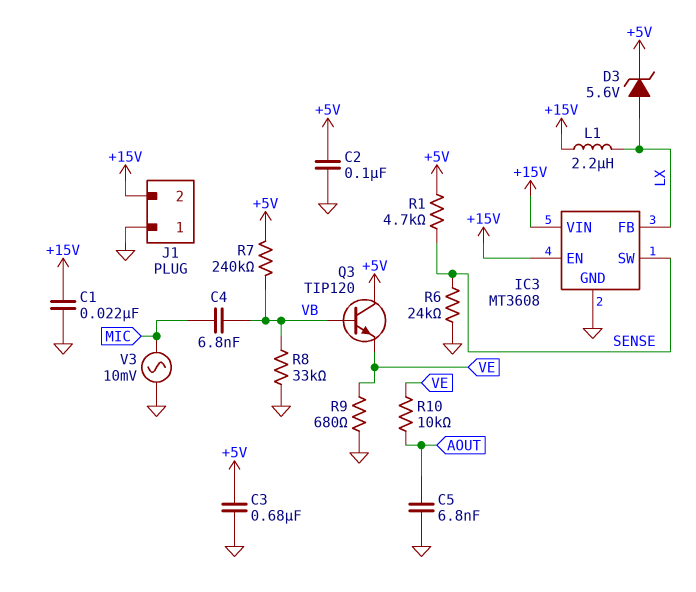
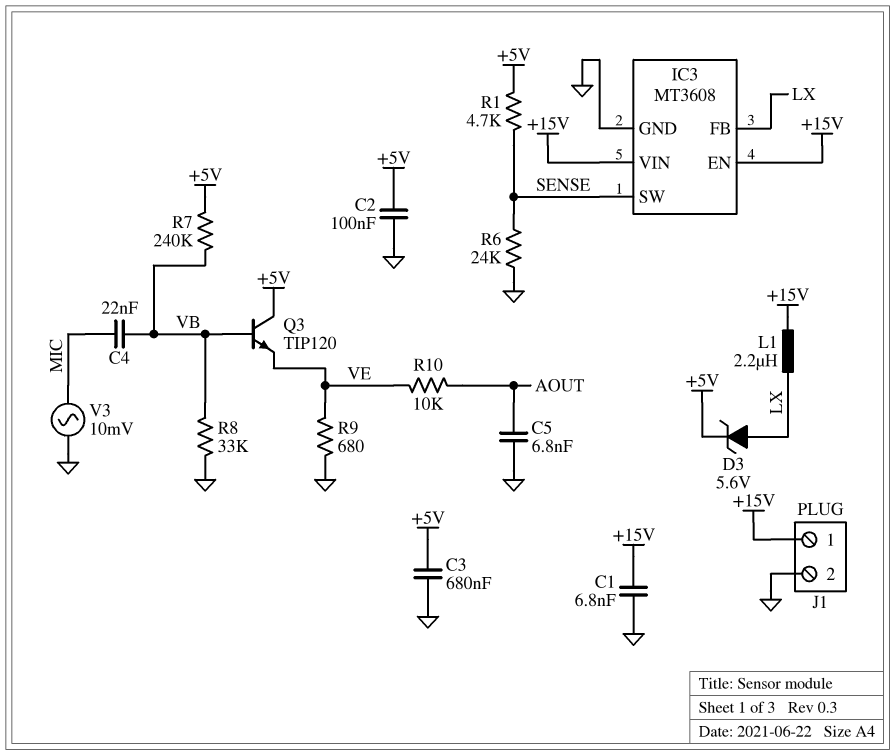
C1: 22nF (+15V, GND) -> 6.8nF (+15V, GND)
C4: 6.8nF (MIC, VB) -> 22nF (MIC, VB)
J1 pin 1: GND -> +15V
J1 pin 2: +15V -> GND

